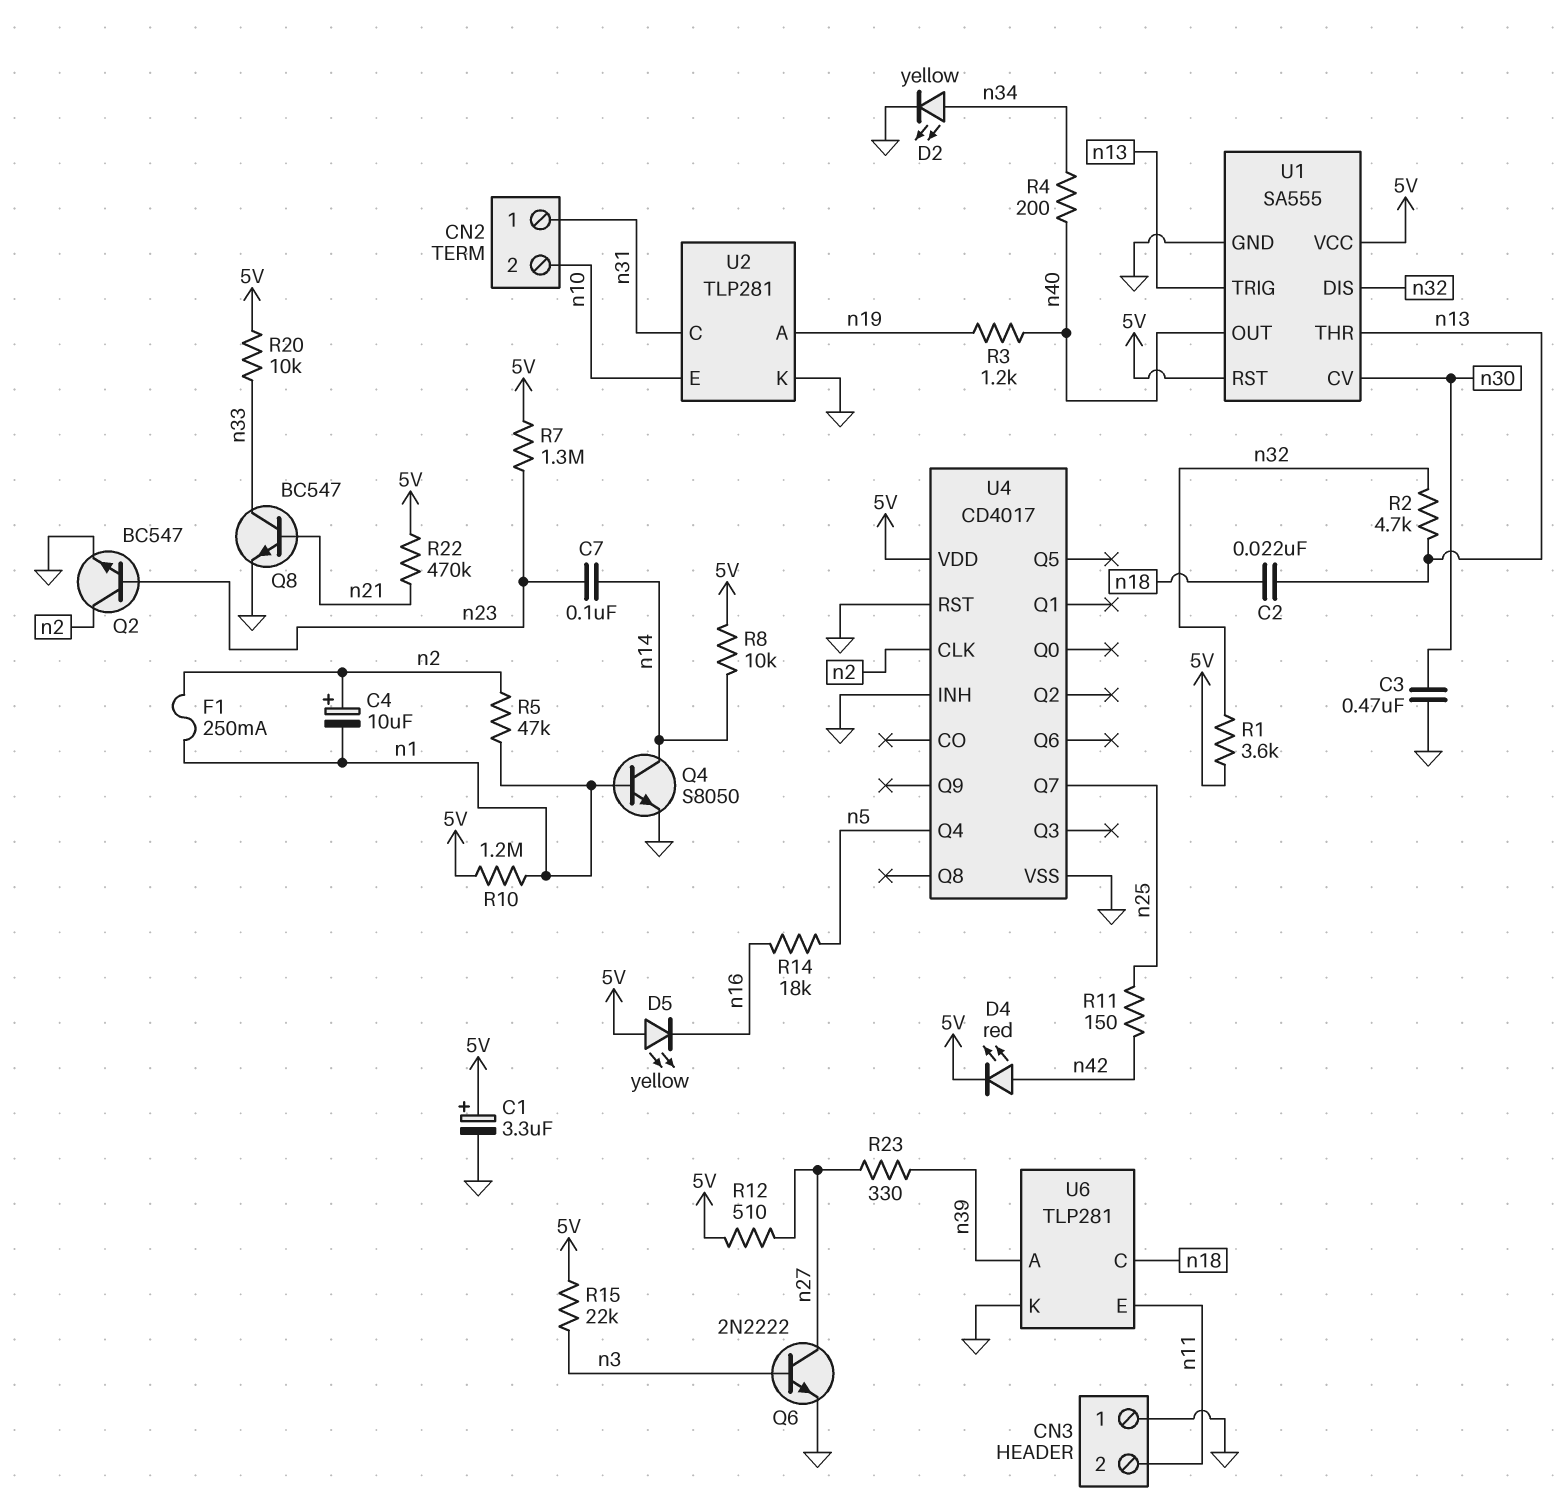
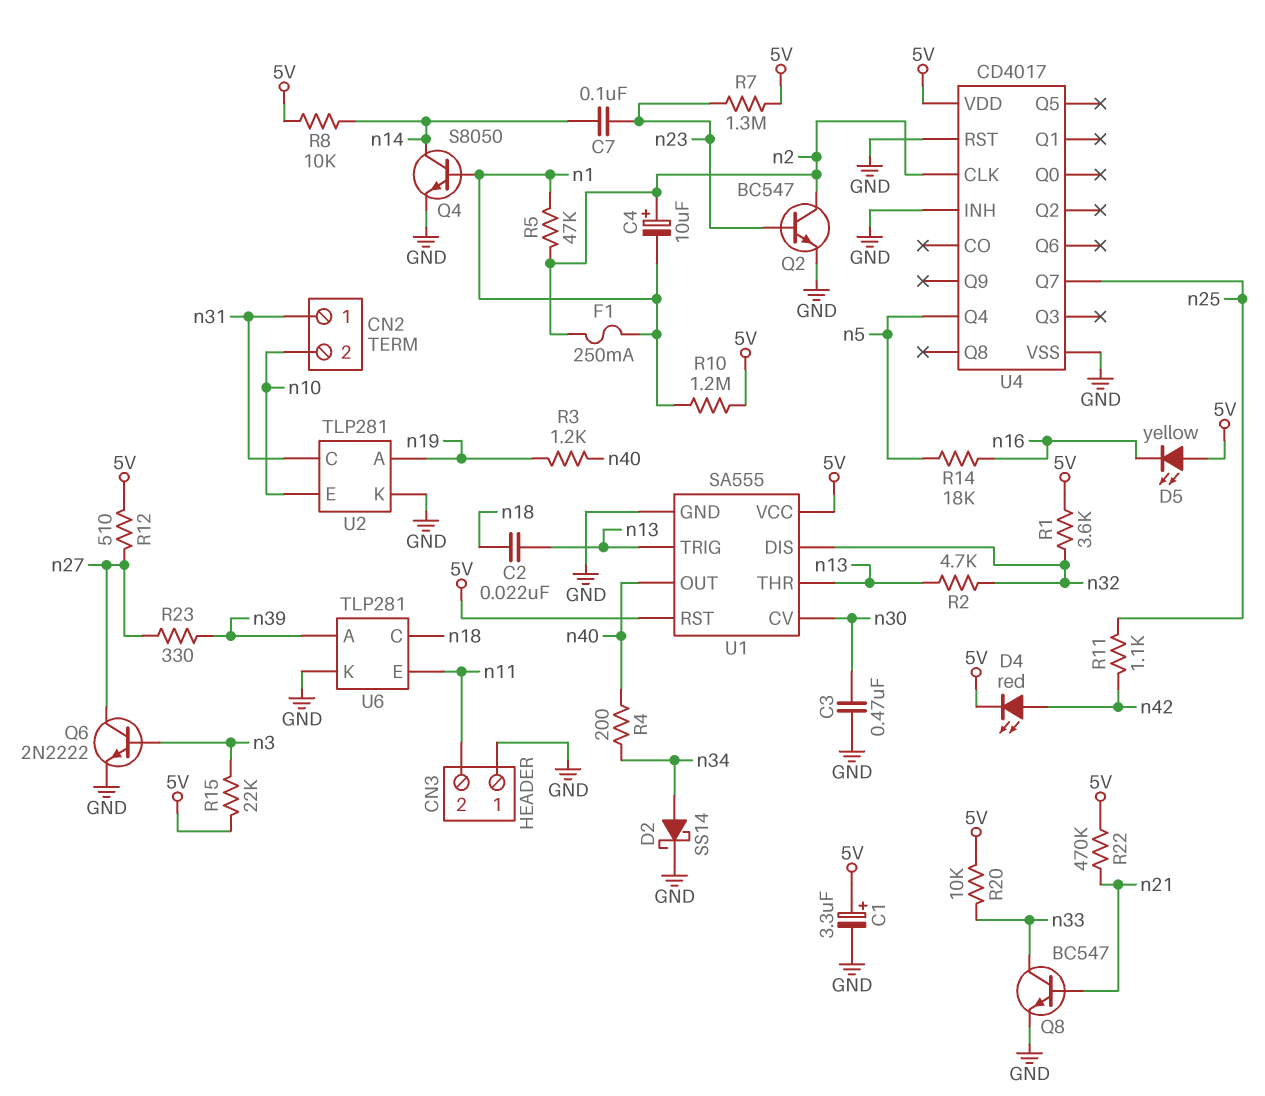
D2: LED yellow (A n34, K GND) -> schottky SS14 (A n34, K GND)
R11: 150 (n25, n42) -> 1.1k (n25, n42)

